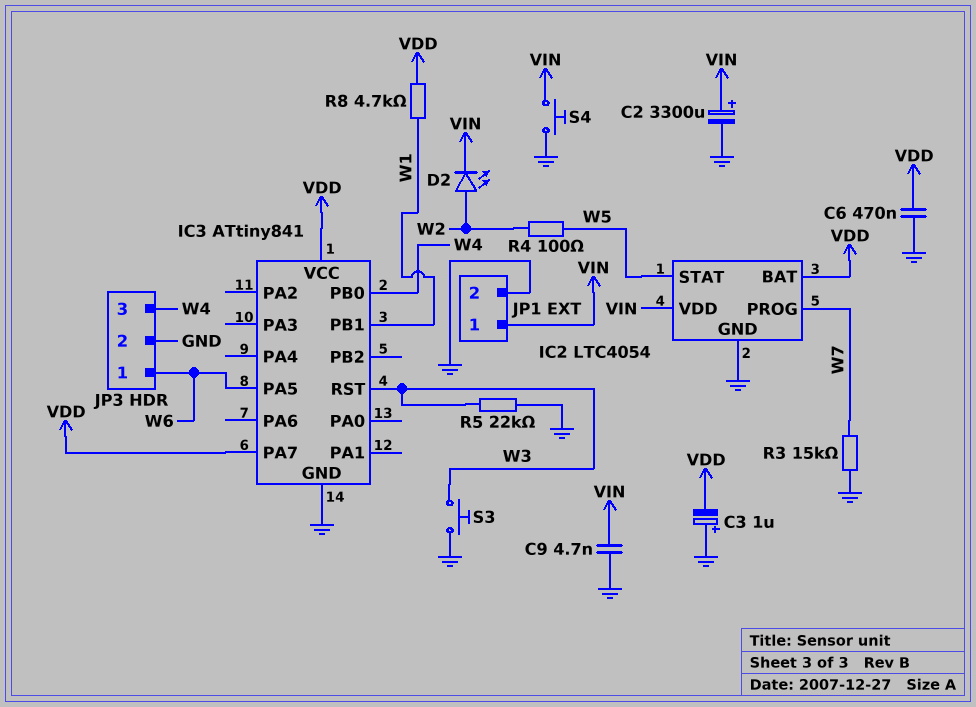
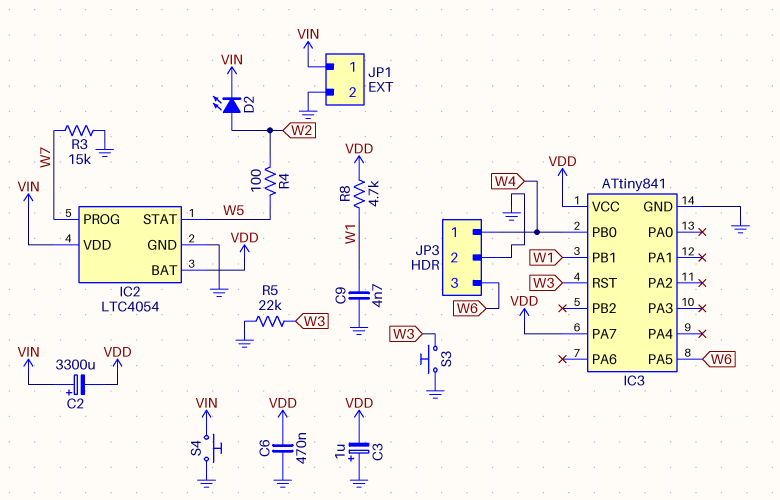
C2: 3300uF (plus VIN, minus GND) -> 3300uF (plus VIN, minus VDD)
C9: 4.7nF (GND, VIN) -> 4.7nF (GND, W1)
JP3 pin 1: W6 -> W4
JP3 pin 3: W4 -> W6

